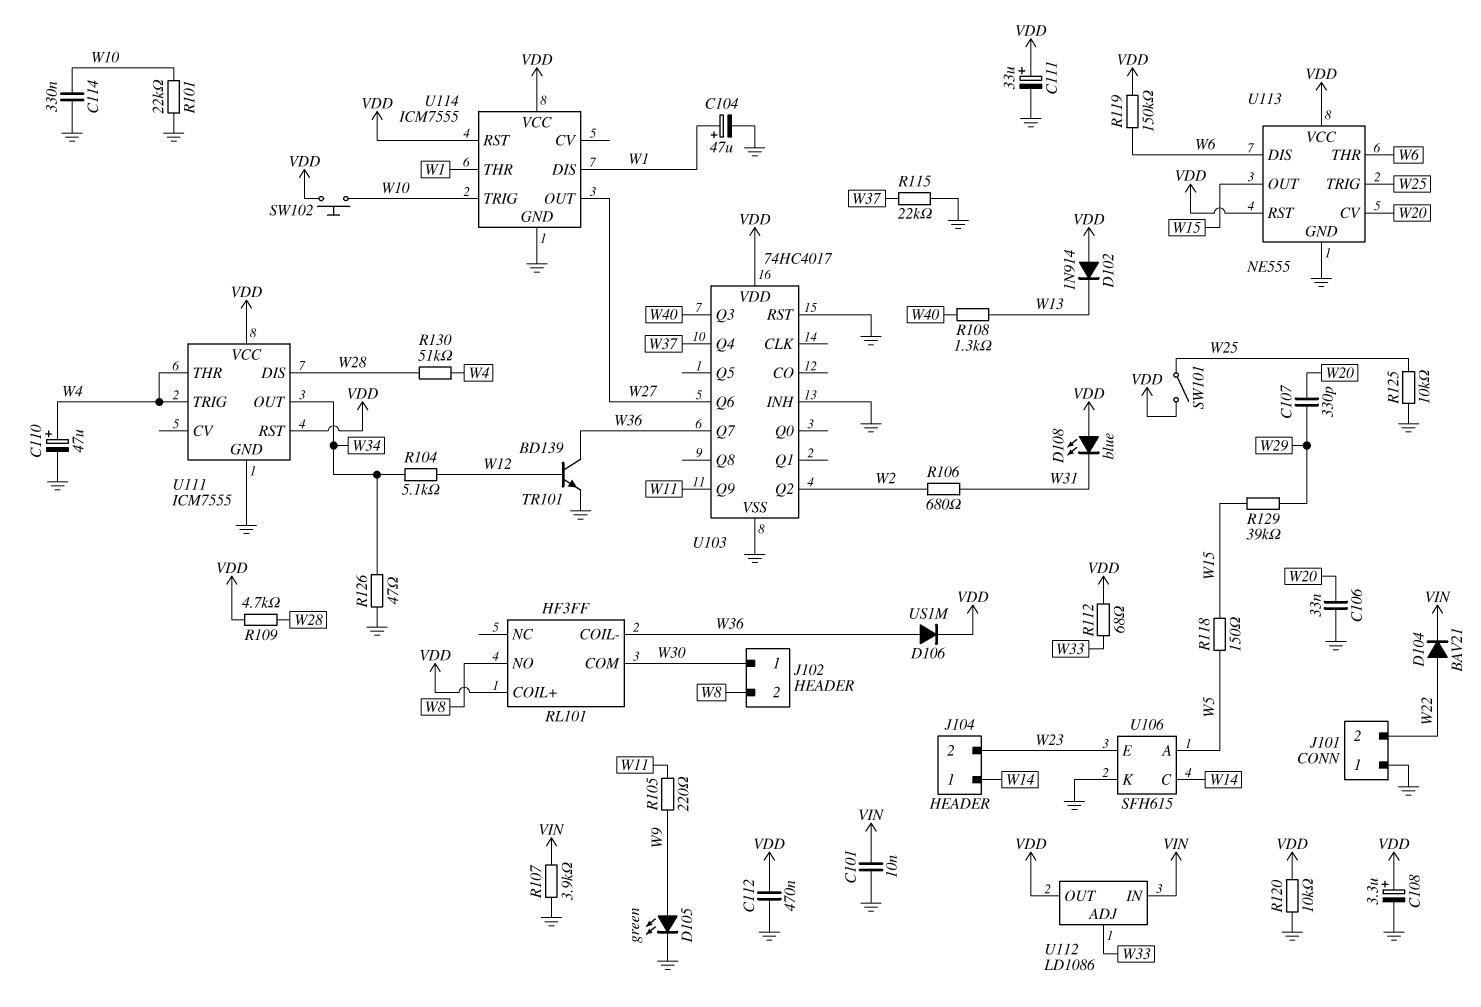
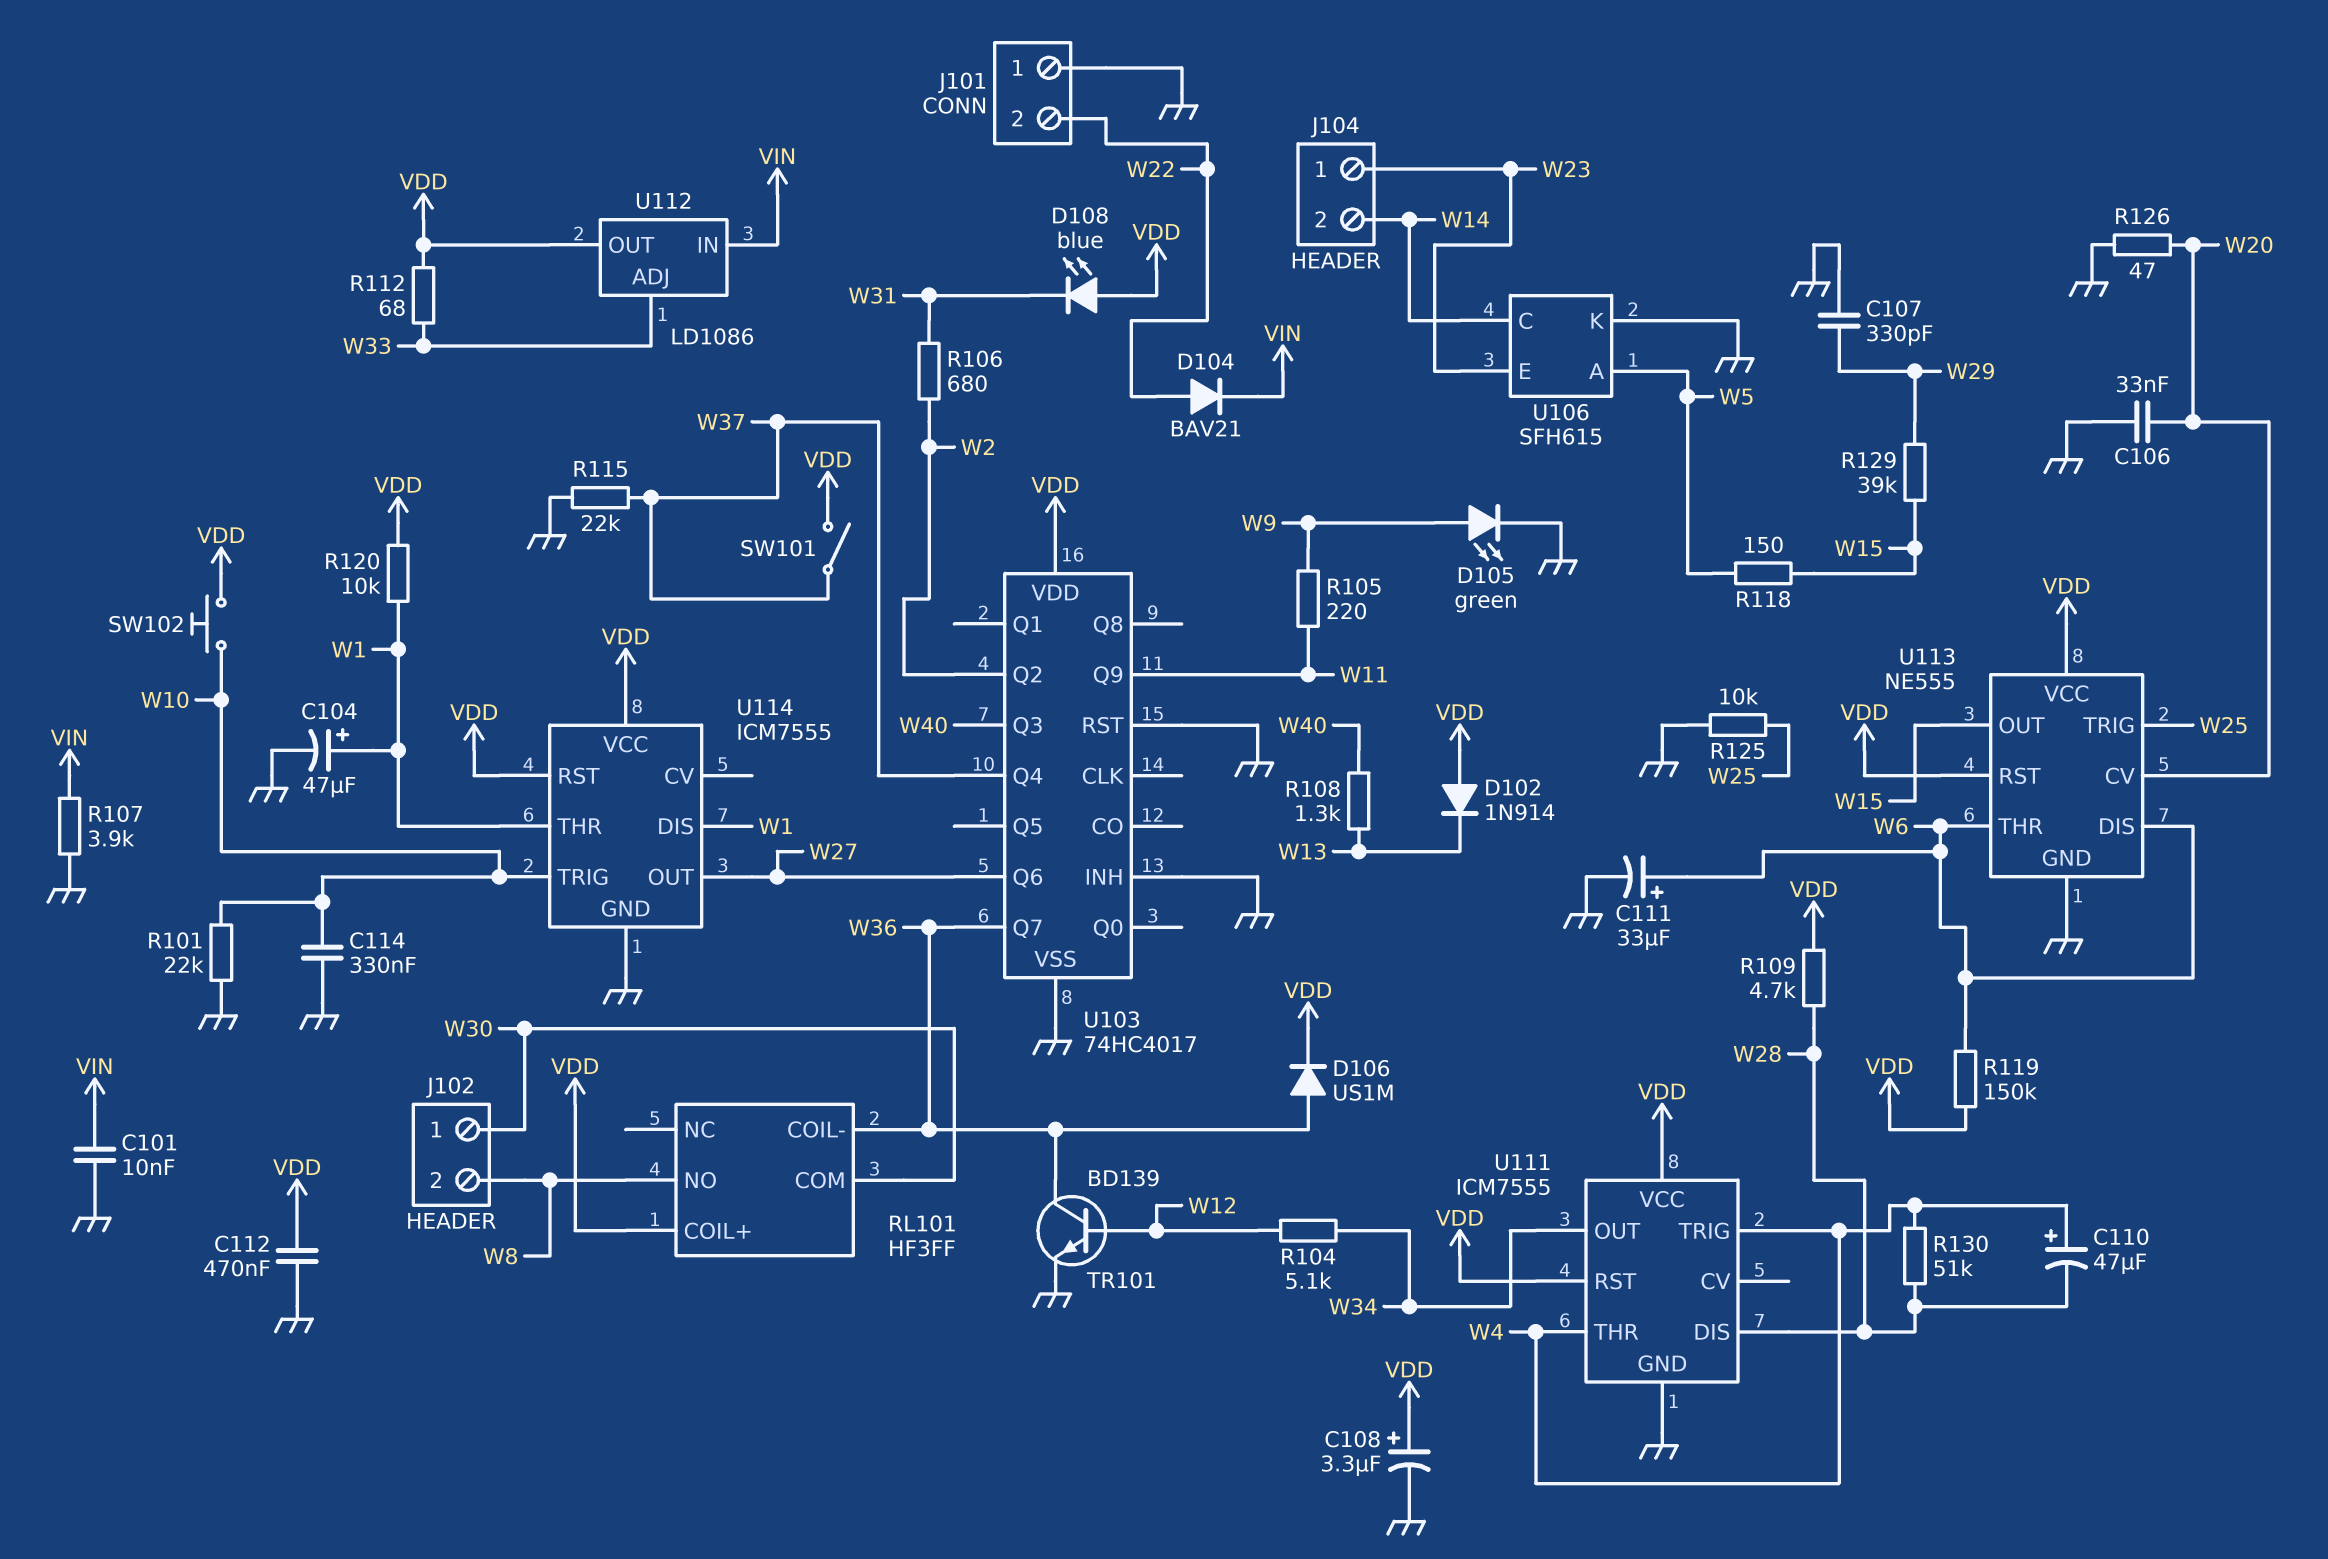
C107: 330pF (W20, W29) -> 330pF (GND, W29)
C110: 47uF (plus W4, minus GND) -> 47uF (plus W4, minus W28)
C111: 33uF (plus VDD, minus GND) -> 33uF (plus W6, minus GND)
J104 pin 1: W14 -> W23
J104 pin 2: W23 -> W14
R120: 10k (GND, VDD) -> 10k (VDD, W1)
R126: 47 (GND, W34) -> 47 (GND, W20)
SW101: switch (VDD, W25) -> switch (VDD, W37)

